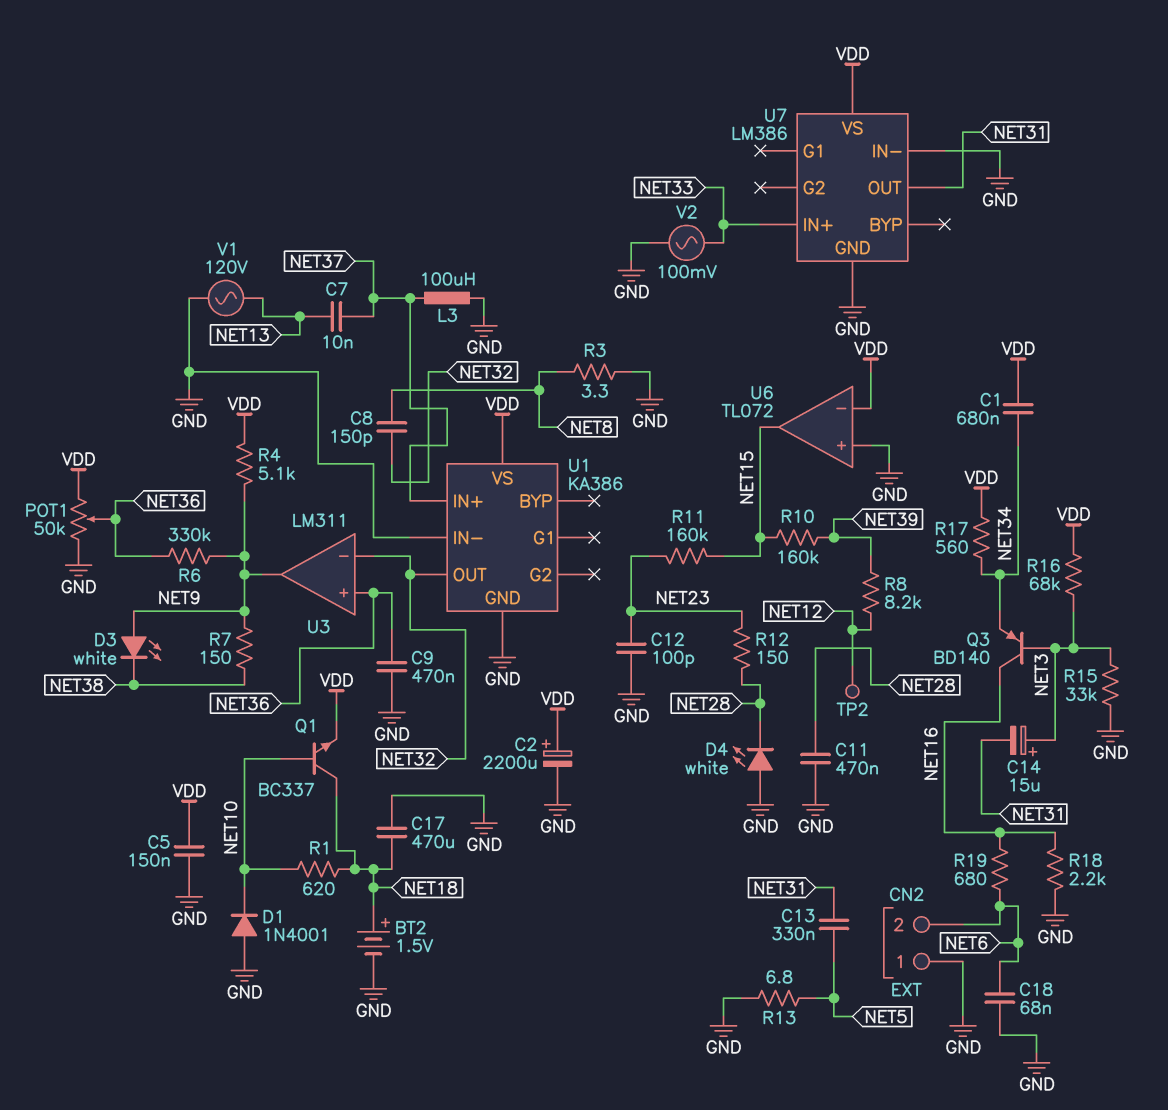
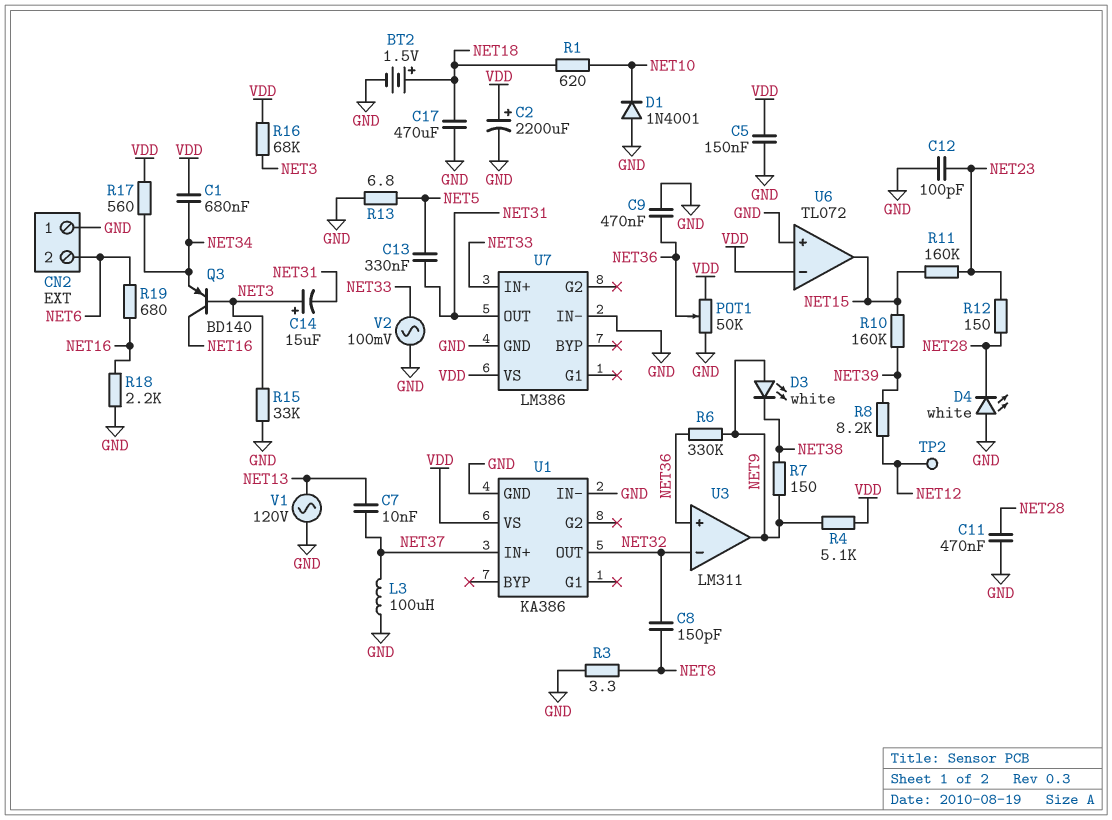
C18: 68nF (GND, NET6) -> none
Q1: NPN BC337 (B NET10, C NET18, E VDD) -> none

